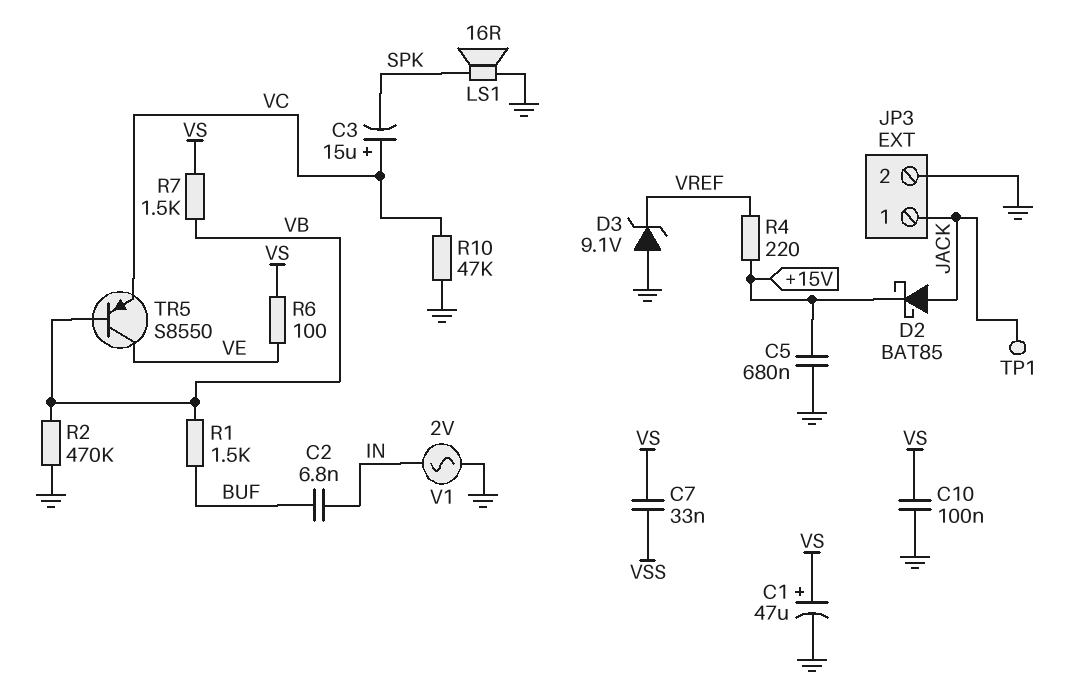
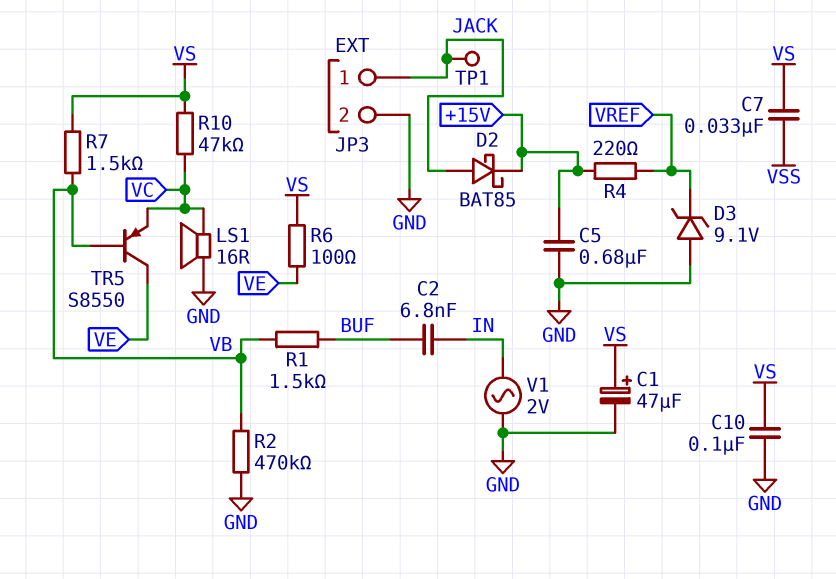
C3: 15uF (plus VC, minus SPK) -> none
LS1: speaker 16R (GND, SPK) -> speaker 16R (GND, VC)
R10: 47k (GND, VC) -> 47k (VC, VS)

